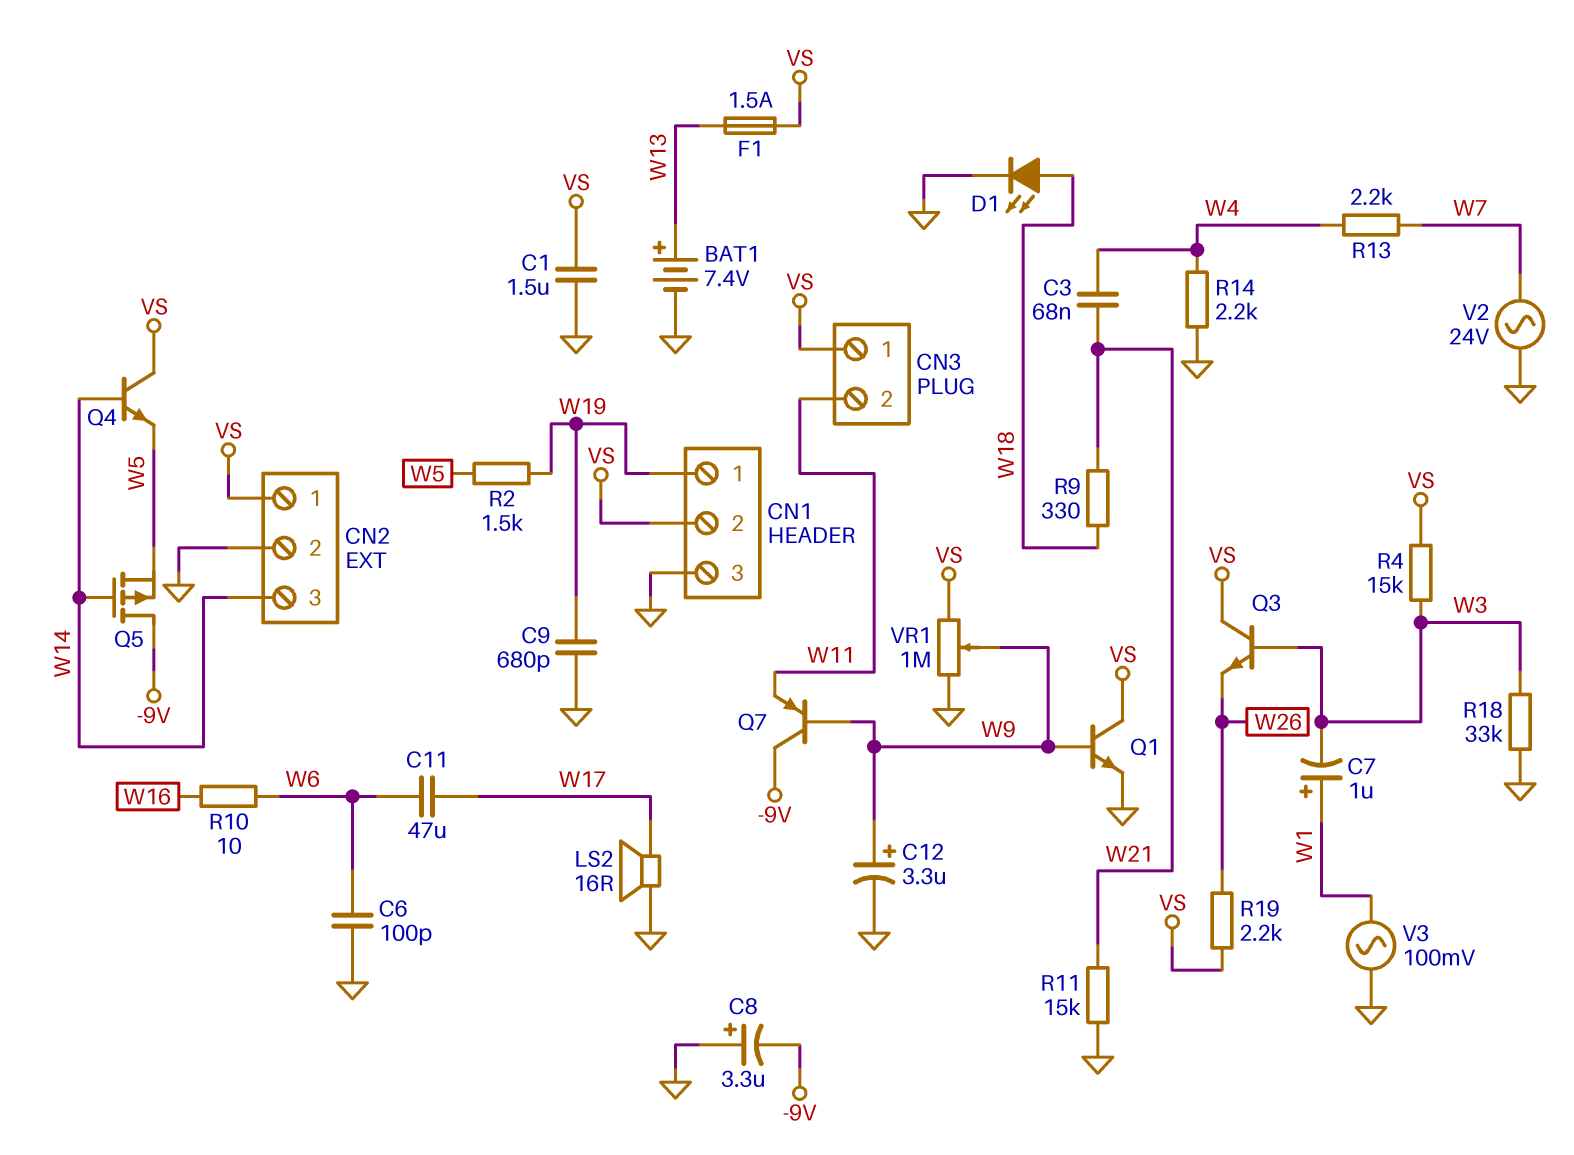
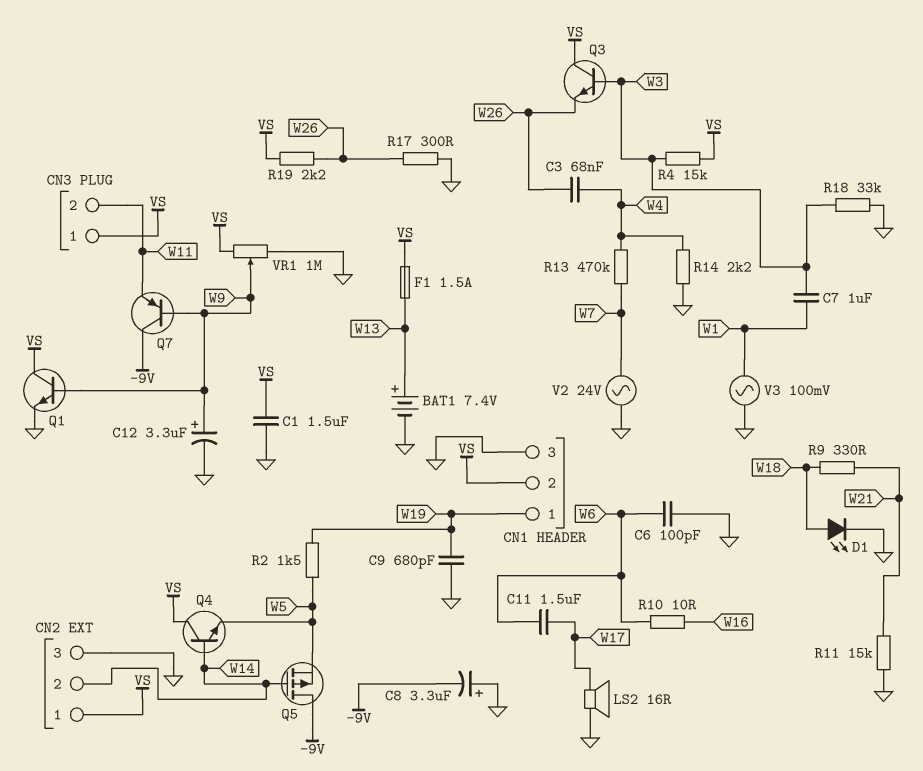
C3: 68nF (W4, W21) -> 68nF (W4, W26)
C7: 1uF (plus W1, minus W3) -> 1uF (W1, W3)
C11: 47uF (W6, W17) -> 1.5uF (W6, W17)
CN2 pin 2: GND -> W14
CN2 pin 3: W14 -> GND
R13: 2.2k (W4, W7) -> 470k (W4, W7)
R17: none -> 300 (GND, W26)

